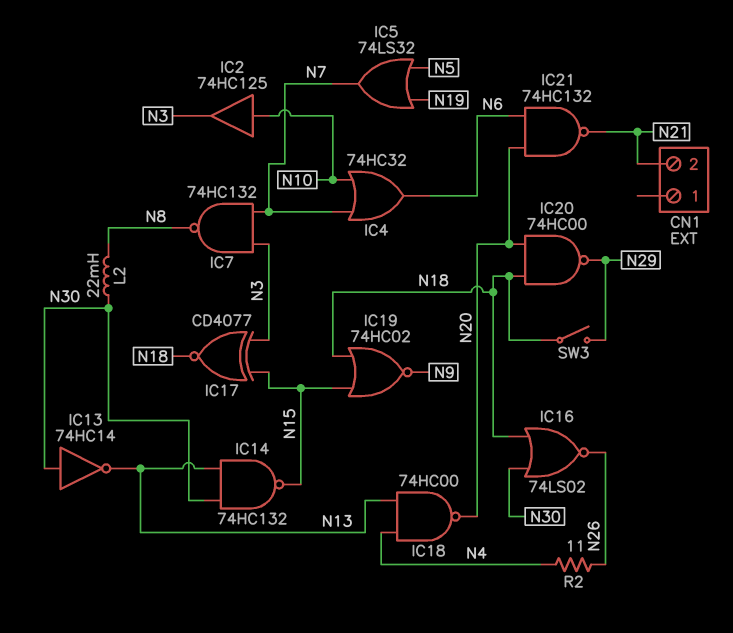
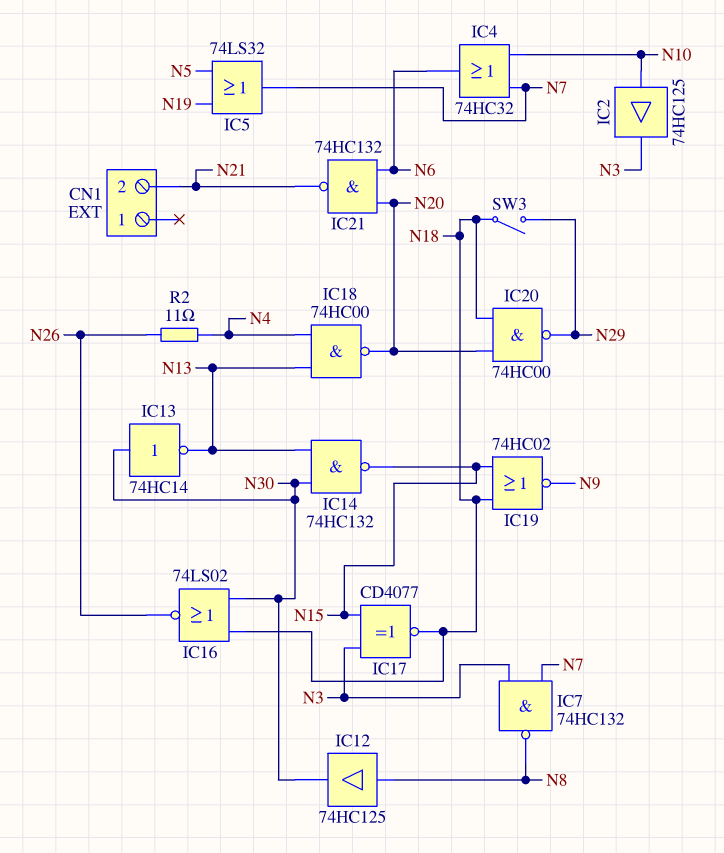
IC12: none -> buffer 74HC125 (in N8, out N30)
L2: 22mH (N8, N30) -> none

